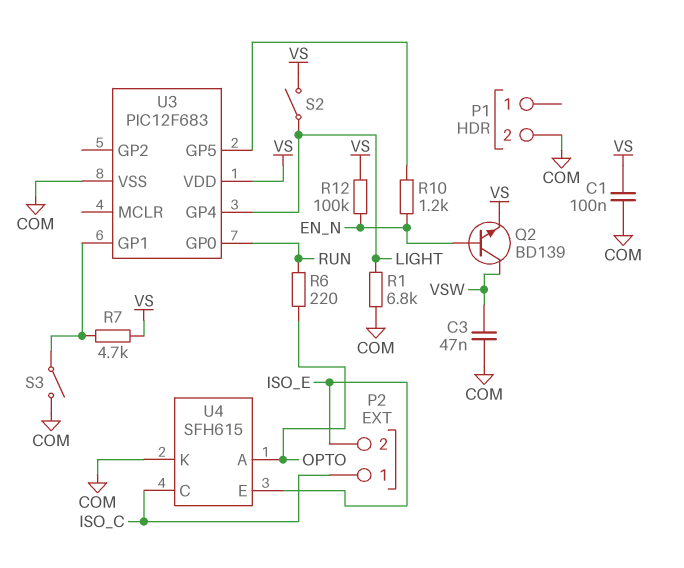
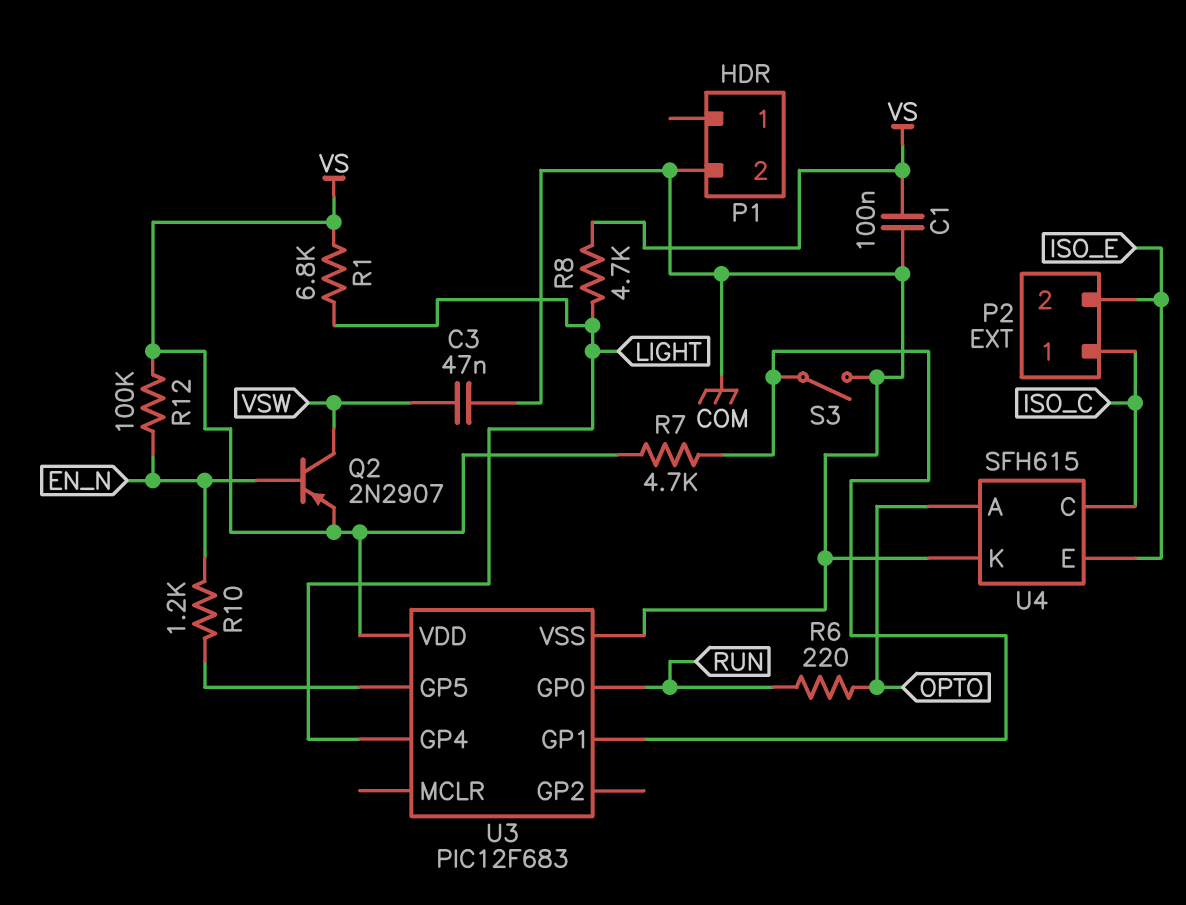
Q2: NPN BD139 (B EN_N, C VSW, E VS) -> PNP 2N2907 (B EN_N, C VSW, E VS)
R1: 6.8k (COM, LIGHT) -> 6.8k (LIGHT, VS)
R8: none -> 4.7k (LIGHT, VS)
S2: switch (LIGHT, VS) -> none

